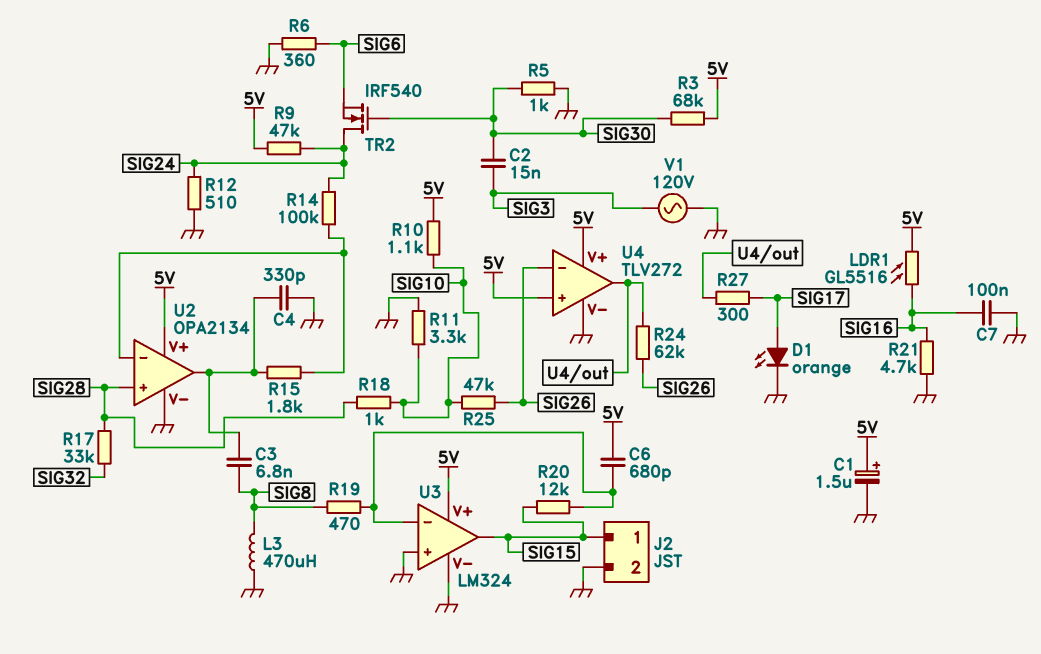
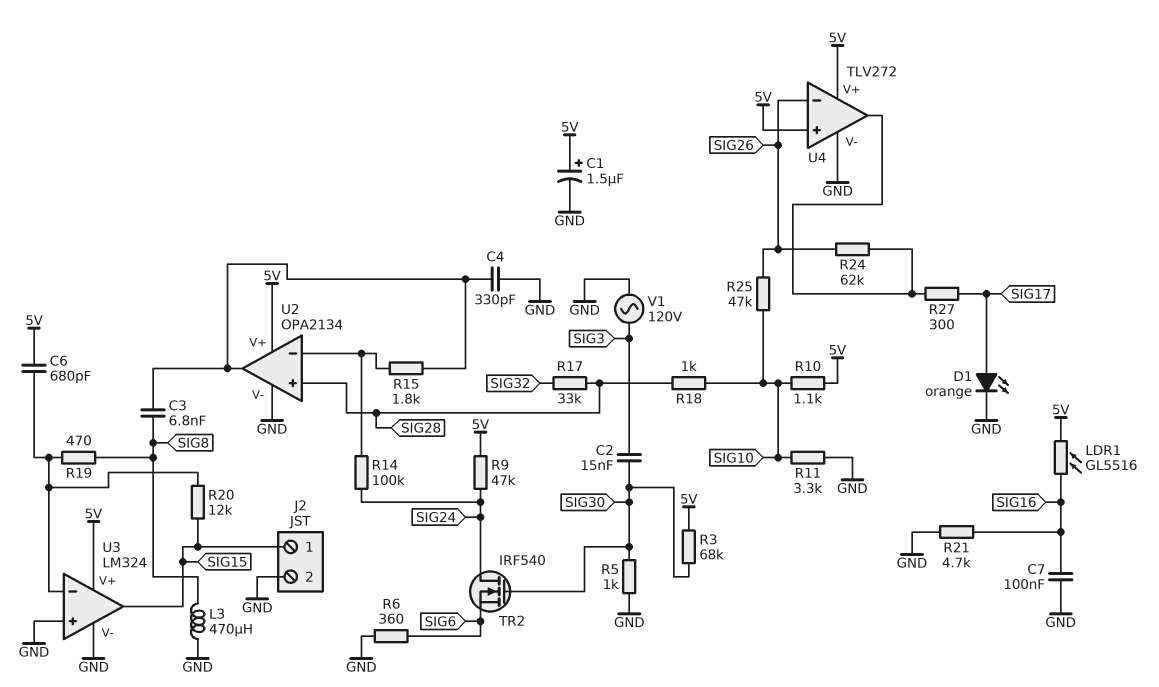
R12: 510 (GND, SIG24) -> none

